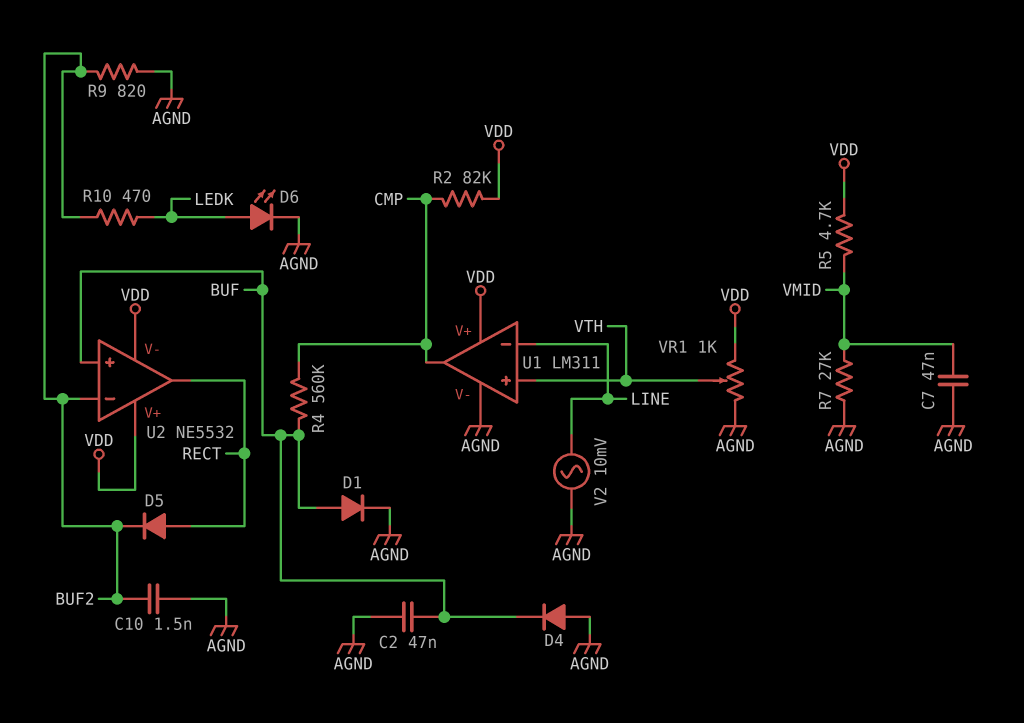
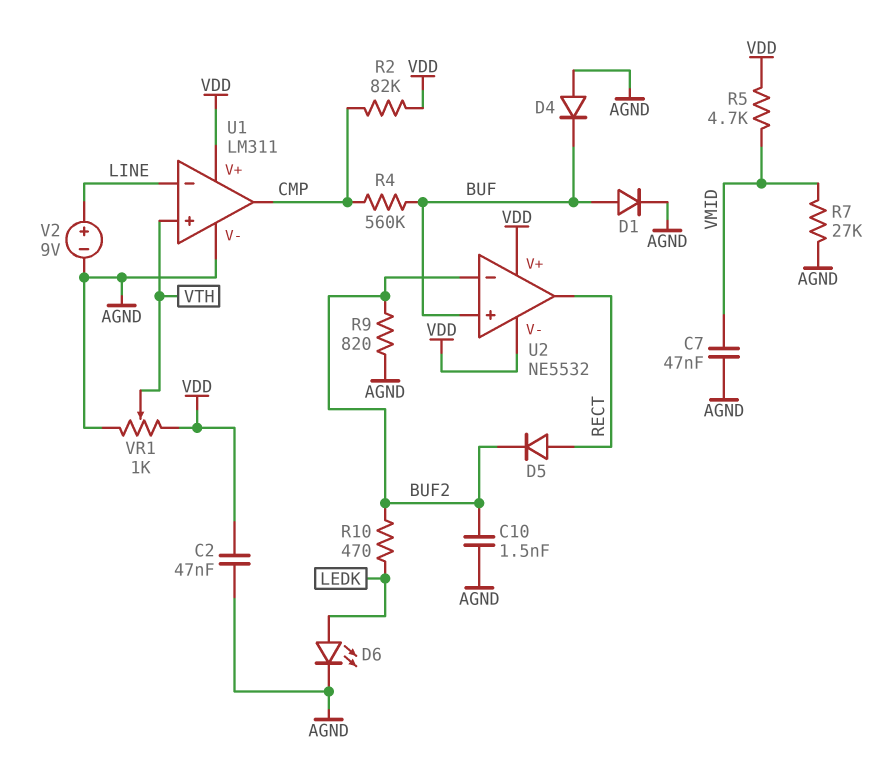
C2: 47nF (AGND, BUF) -> 47nF (AGND, VDD)
V2: AC 10mV (AGND, LINE) -> 9V (plus LINE, minus AGND)

